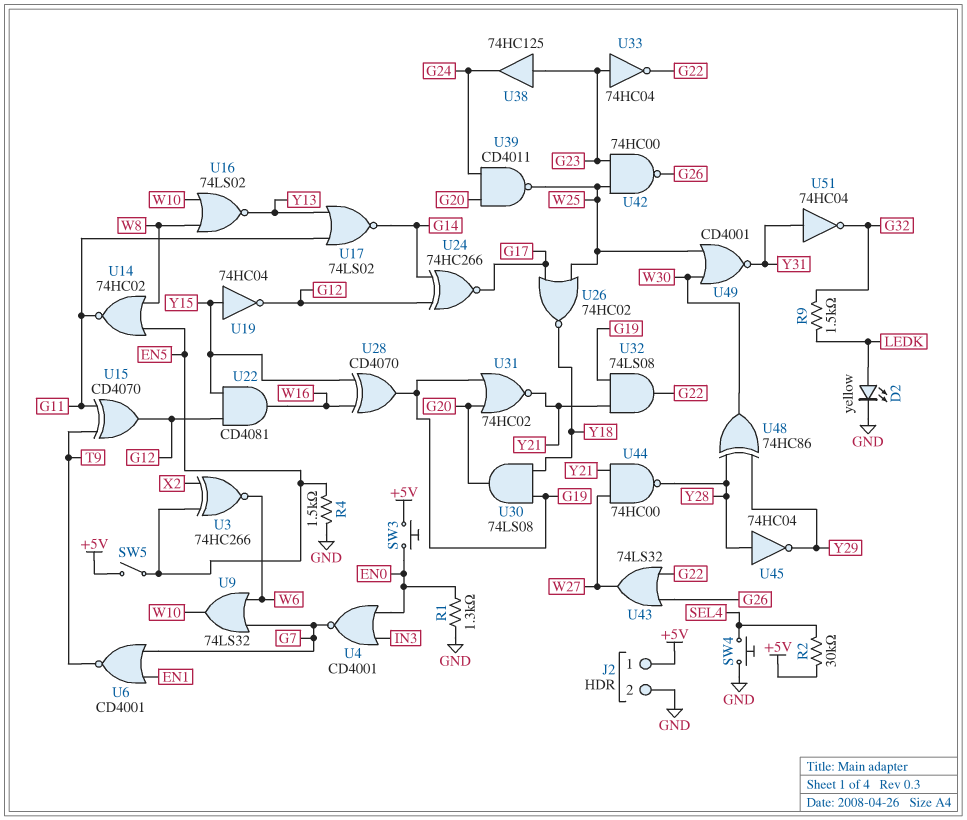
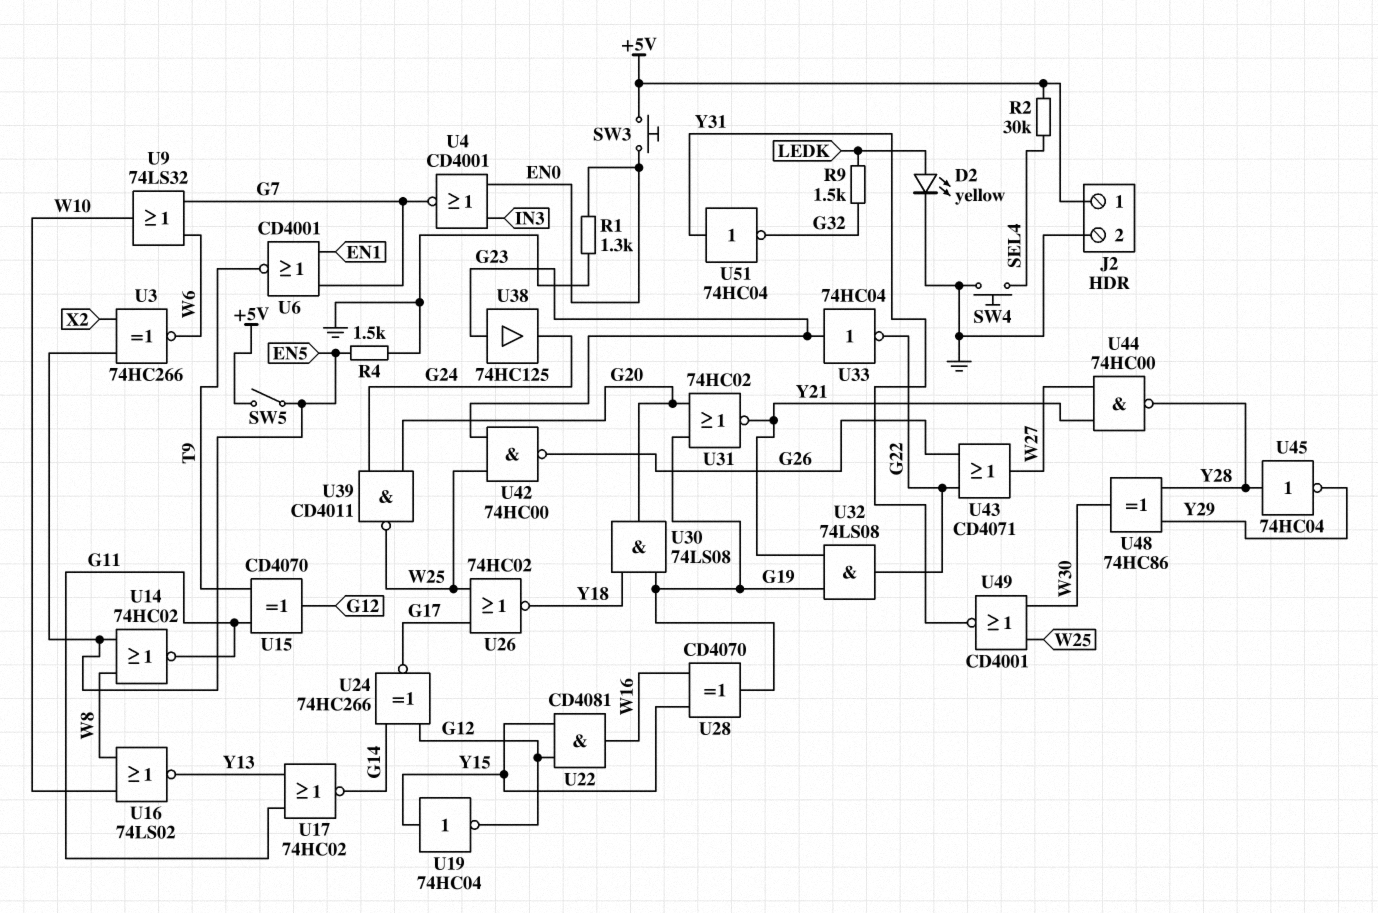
U17: NOR 74LS02 (in G11, in Y13, out G14) -> NOR 74HC02 (in G11, in Y13, out G14)
U43: OR 74LS32 (in G22, in G26, out W27) -> OR CD4071 (in G22, in G26, out W27)

